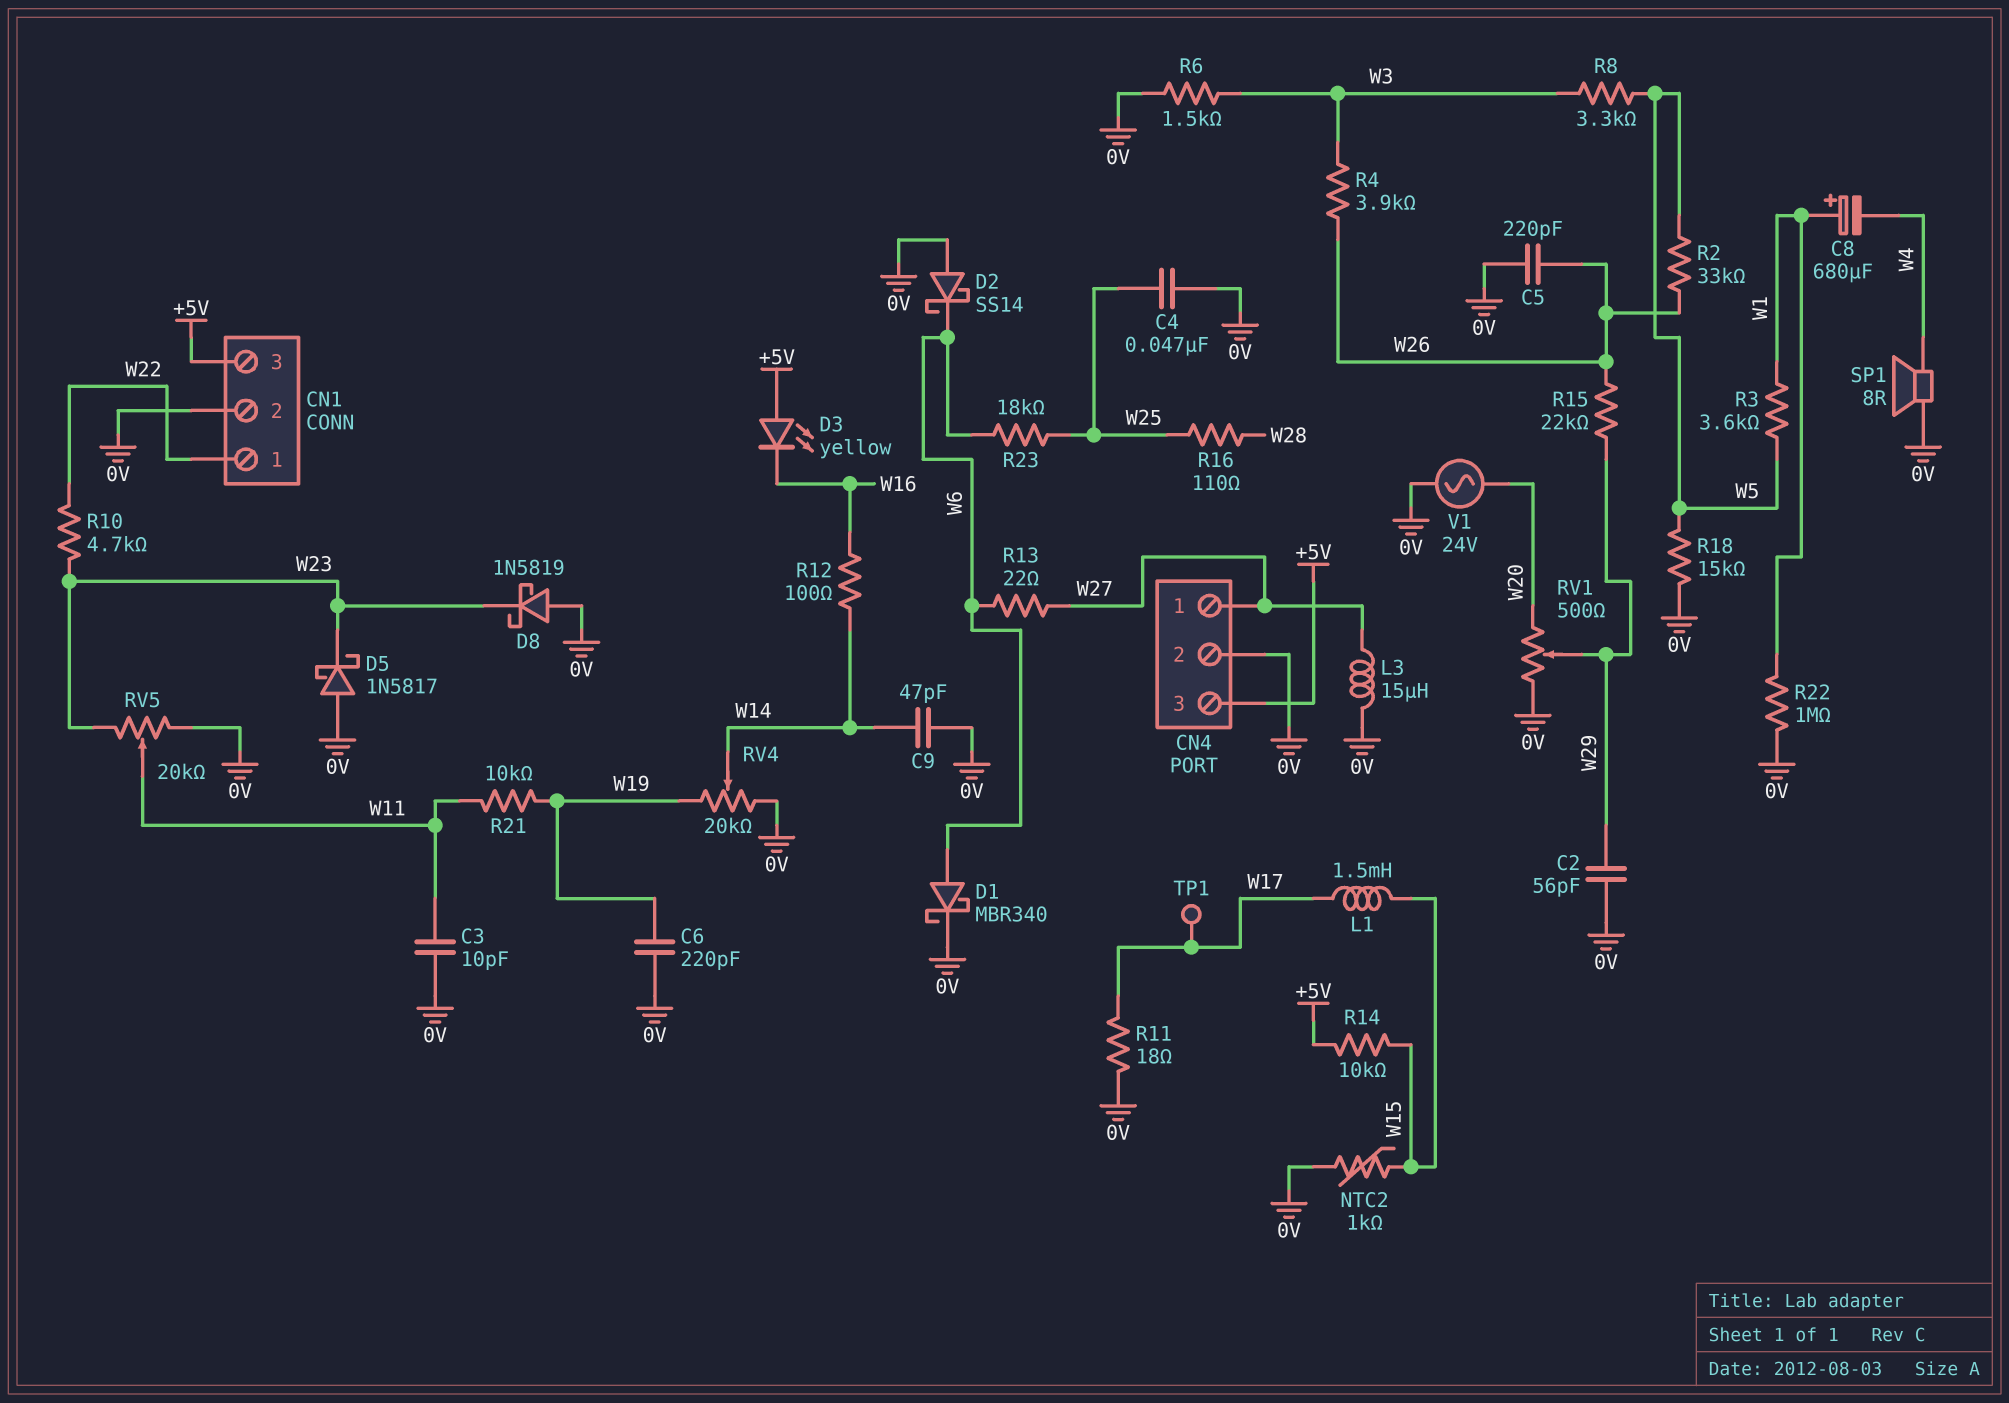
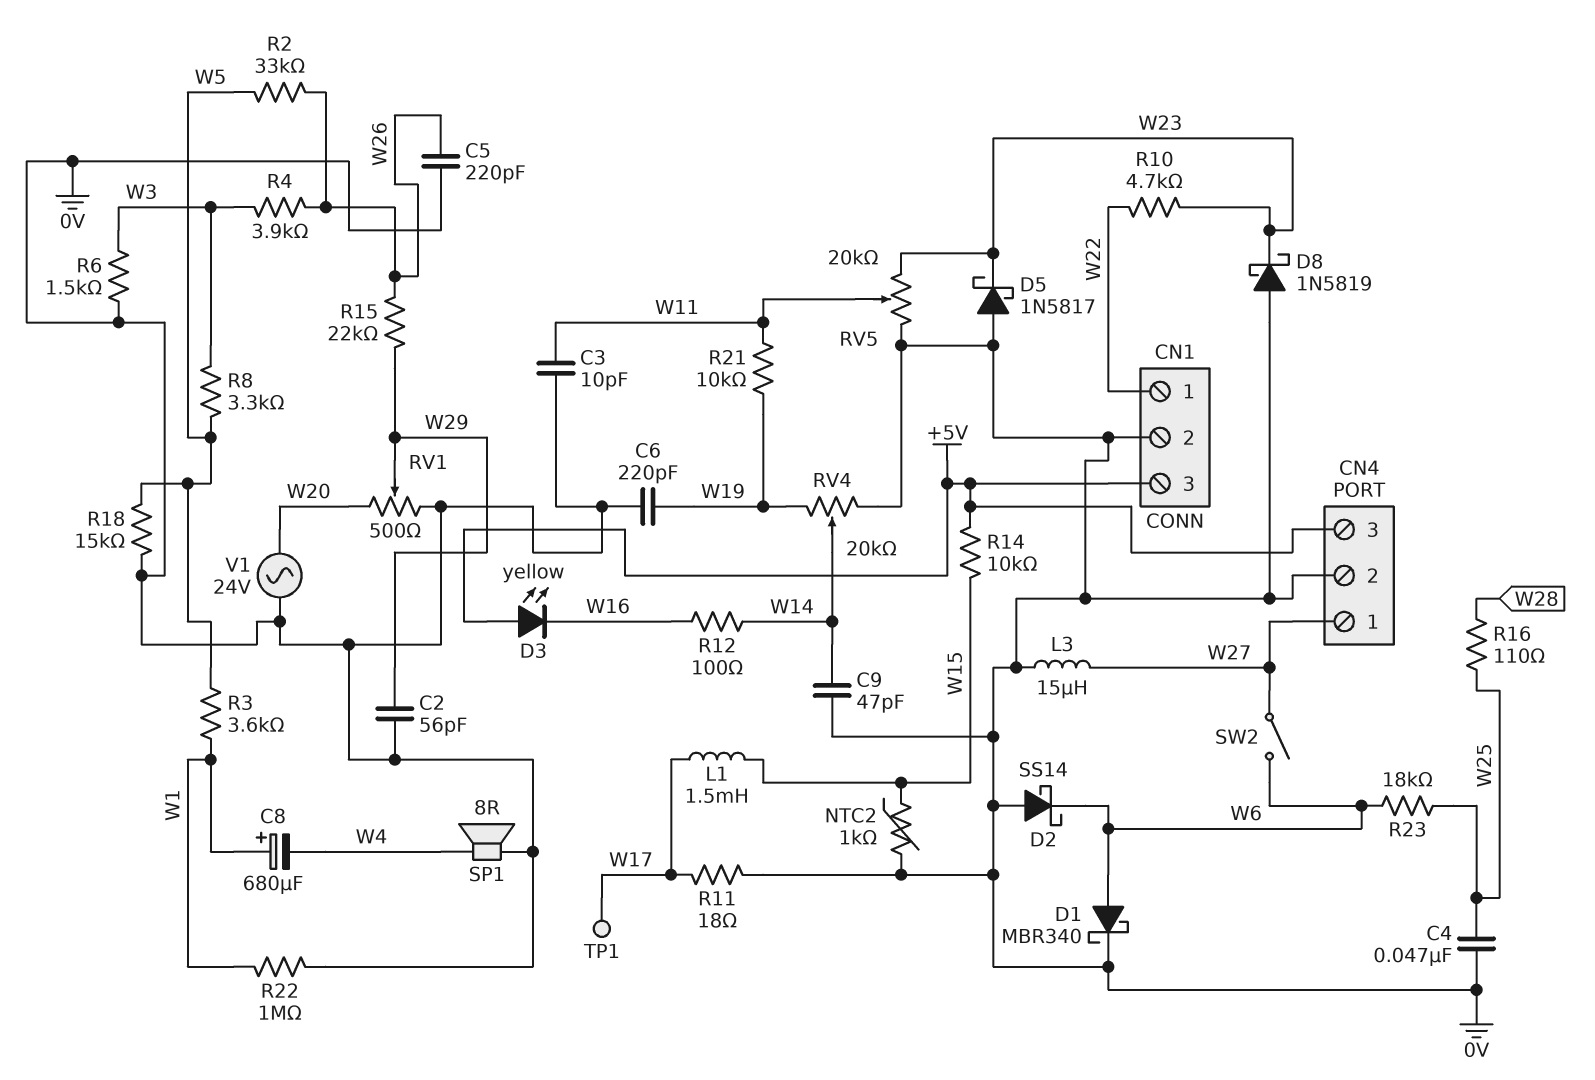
R13: 22 (W6, W27) -> none
SW2: none -> switch (W6, W27)

